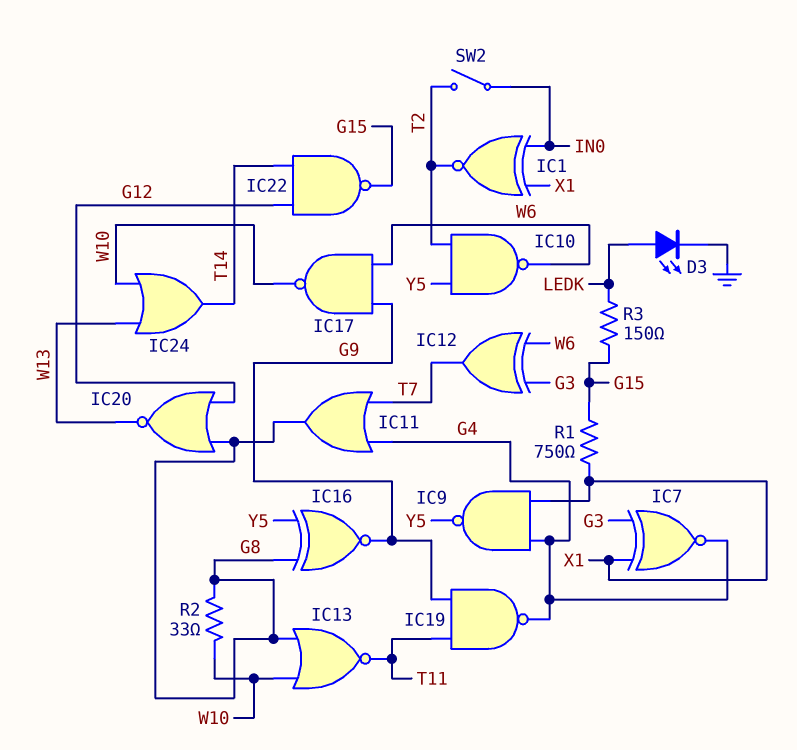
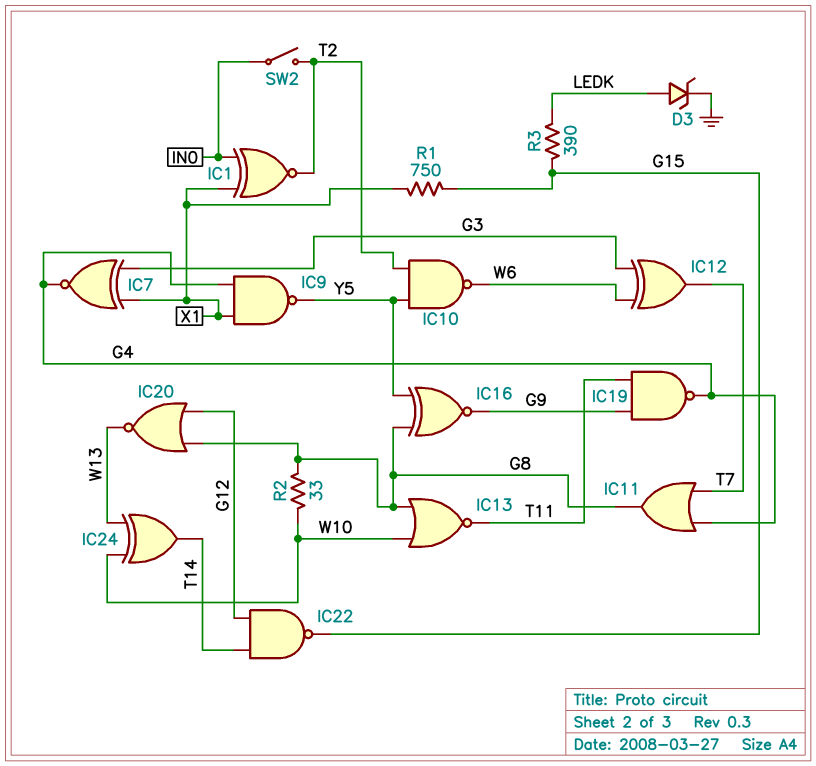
D3: LED (A LEDK, K GND) -> zener (A LEDK, K GND)
IC17: NAND (in G9, in W6, out W10) -> none
IC24: OR (in W10, in W13, out T14) -> XOR (in W10, in W13, out T14)
R3: 150 (G15, LEDK) -> 390 (G15, LEDK)

